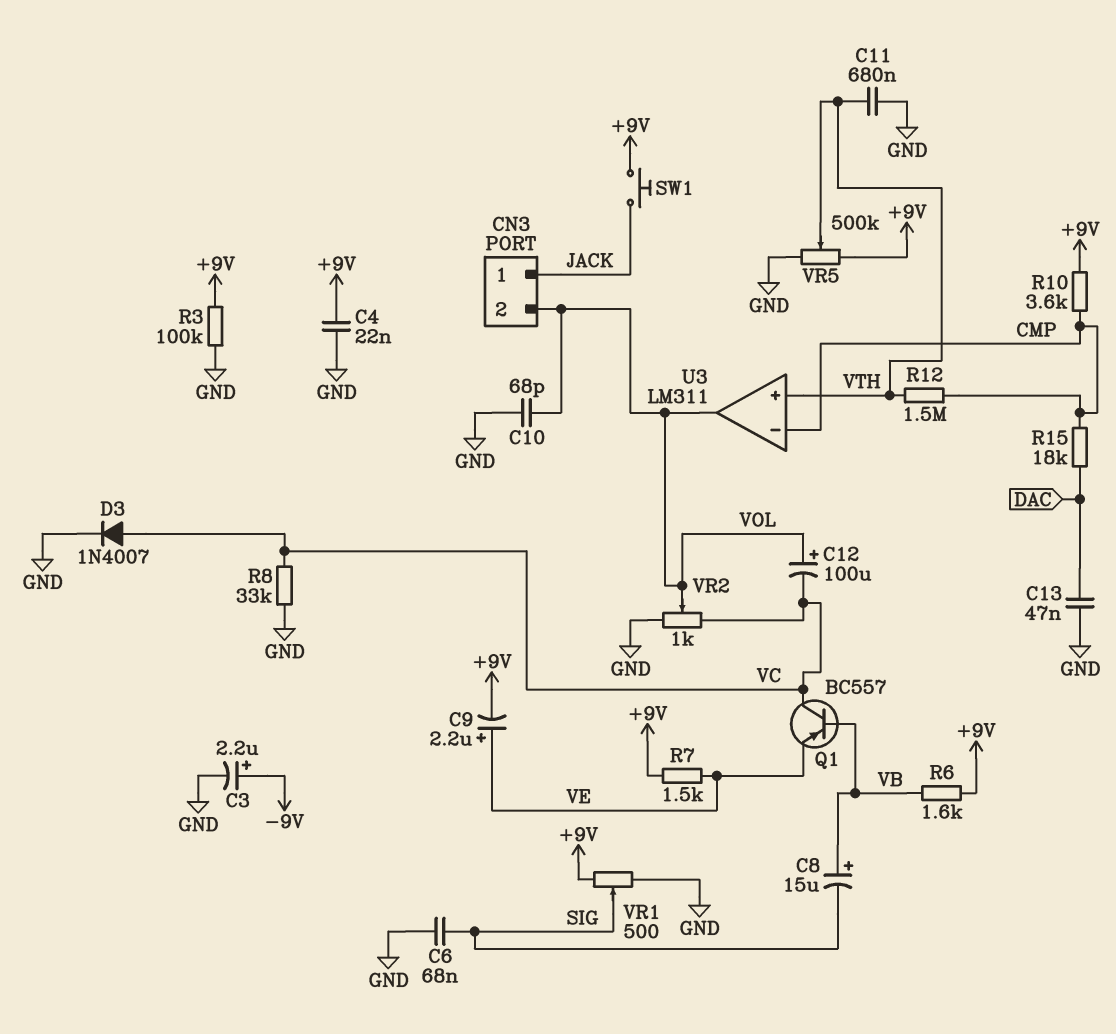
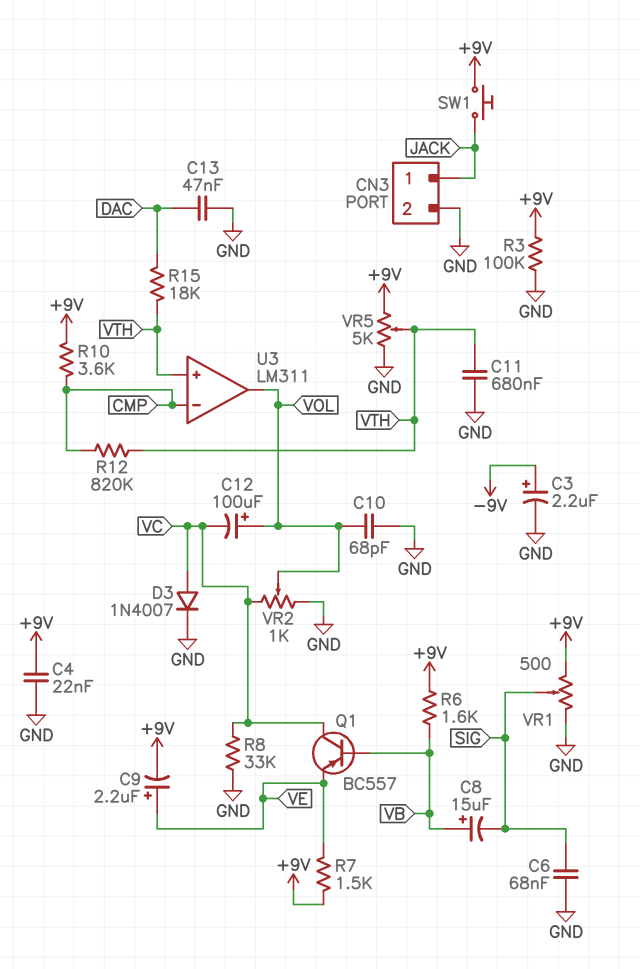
CN3 pin 2: VOL -> GND
R12: 1.5M (CMP, VTH) -> 820k (CMP, VTH)
R15: 18k (CMP, DAC) -> 18k (DAC, VTH)
VR5: 500k (+9V, GND, wiper VTH) -> 5k (+9V, GND, wiper VTH)

